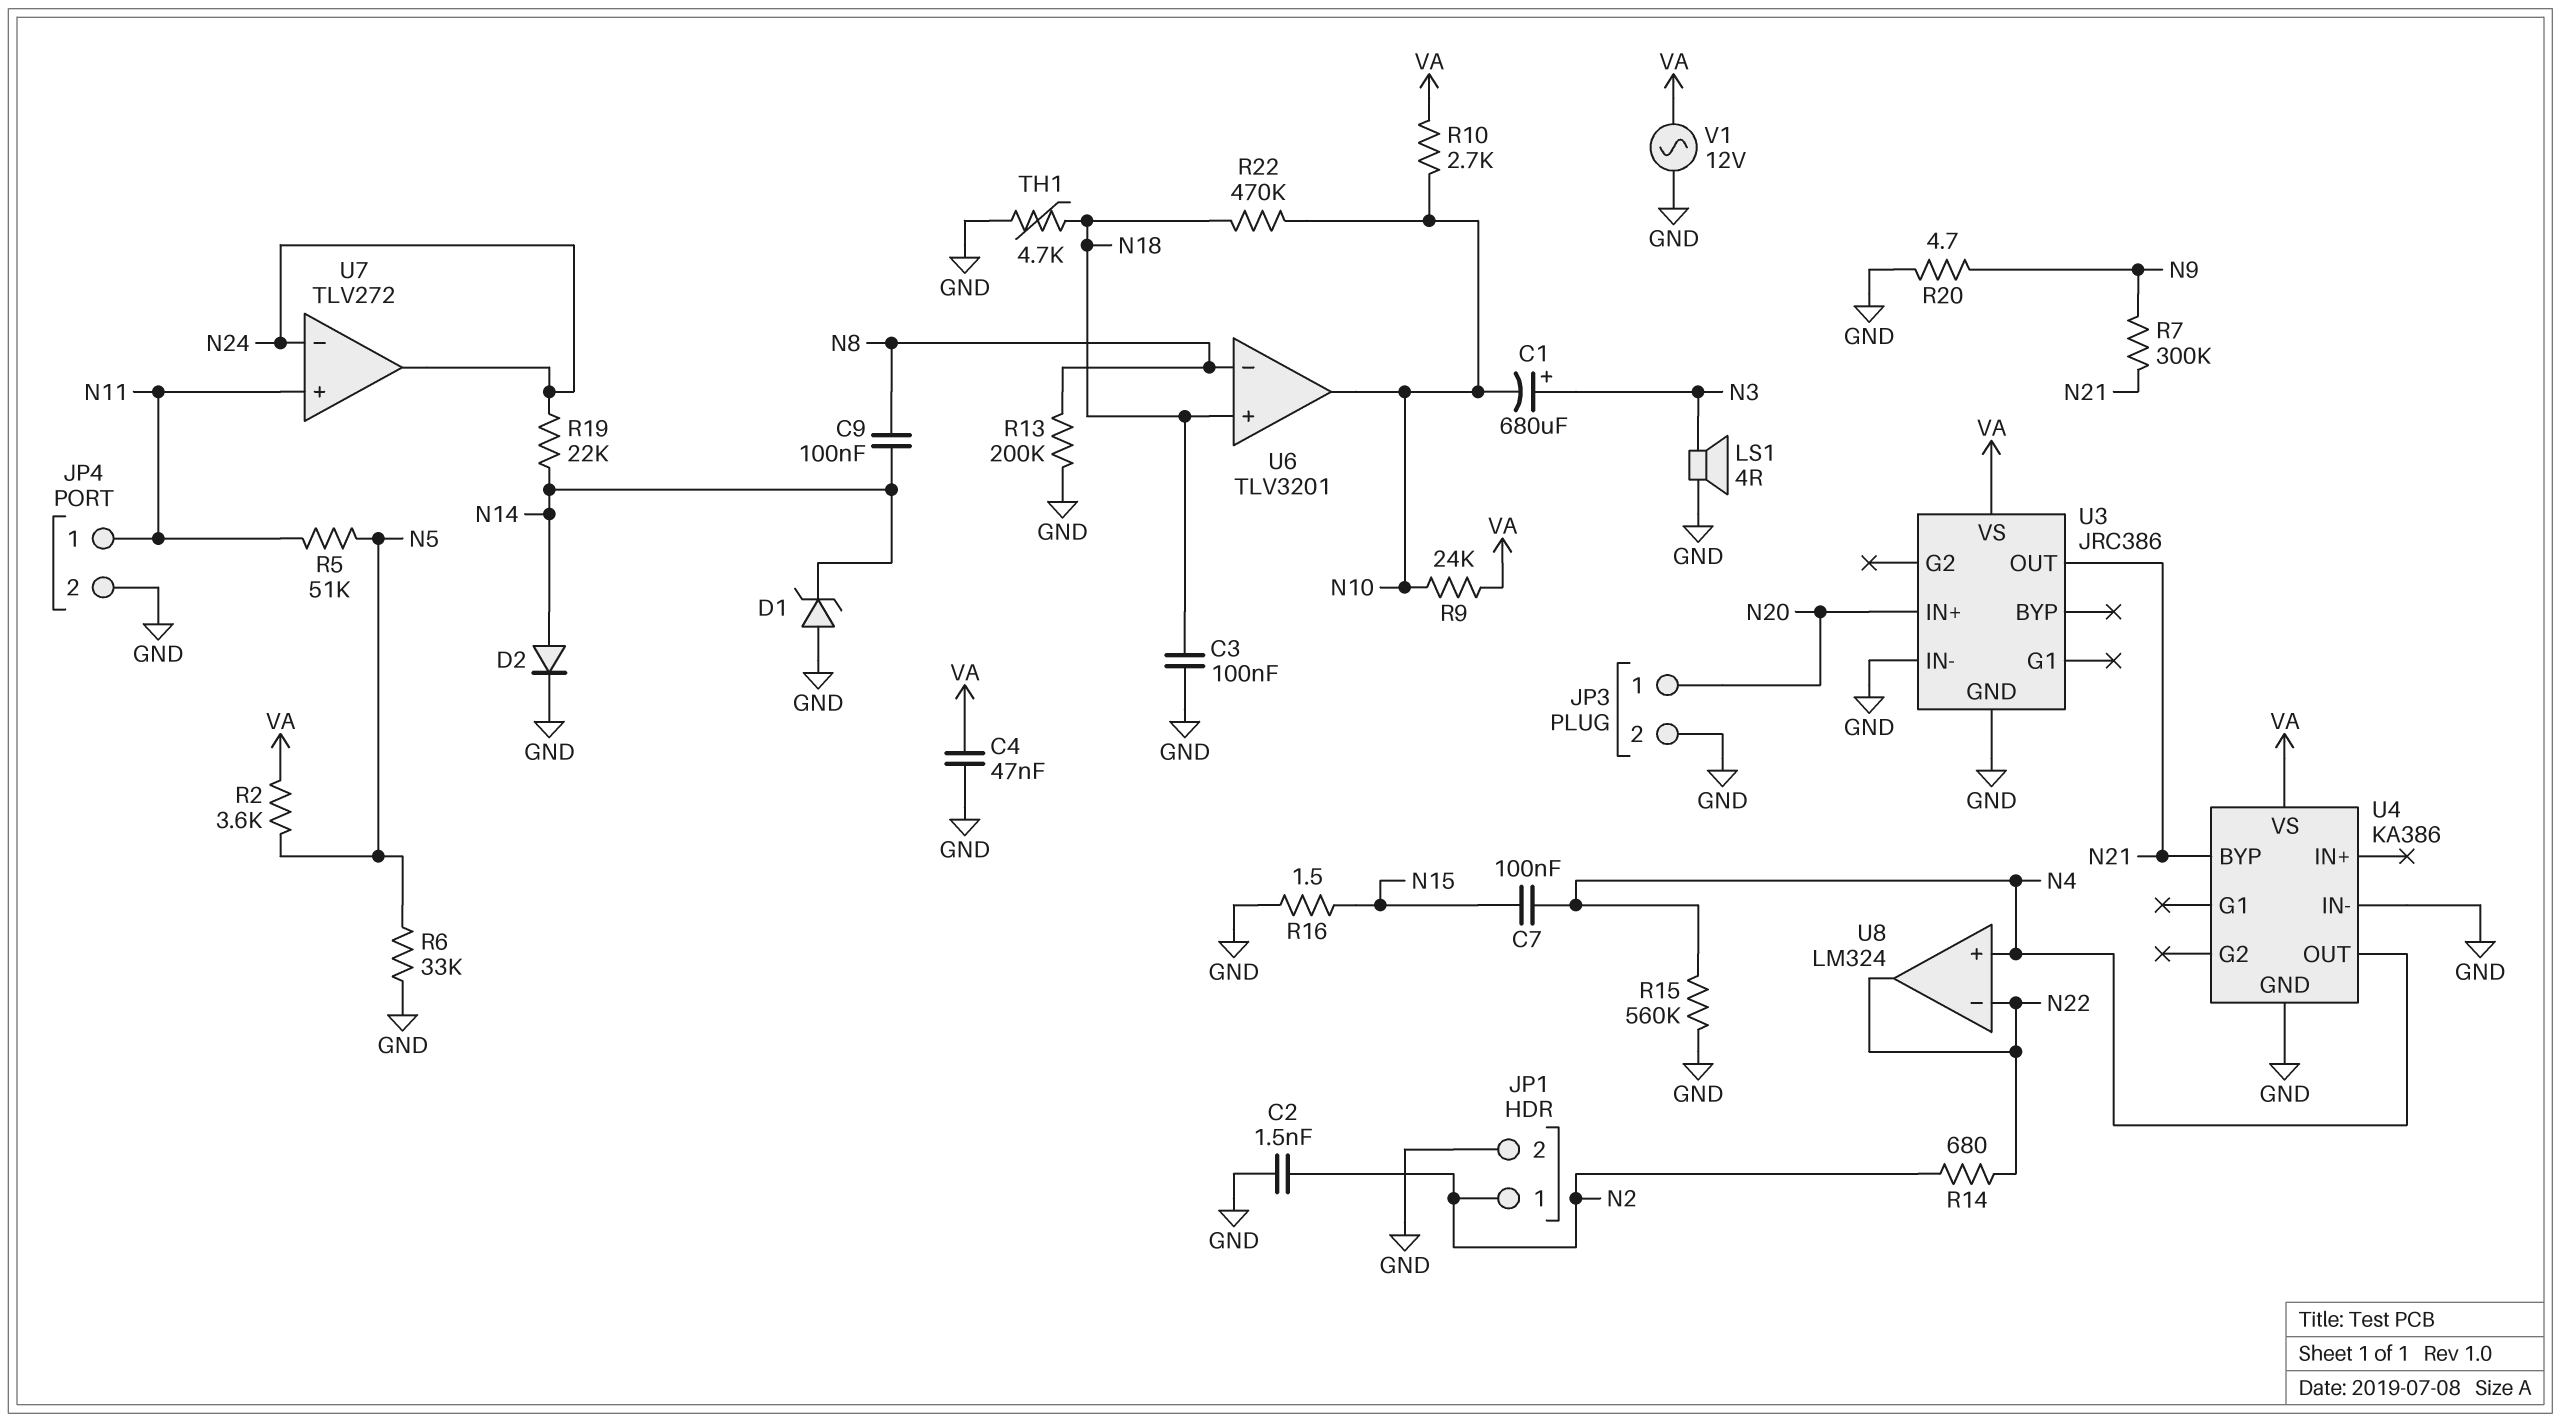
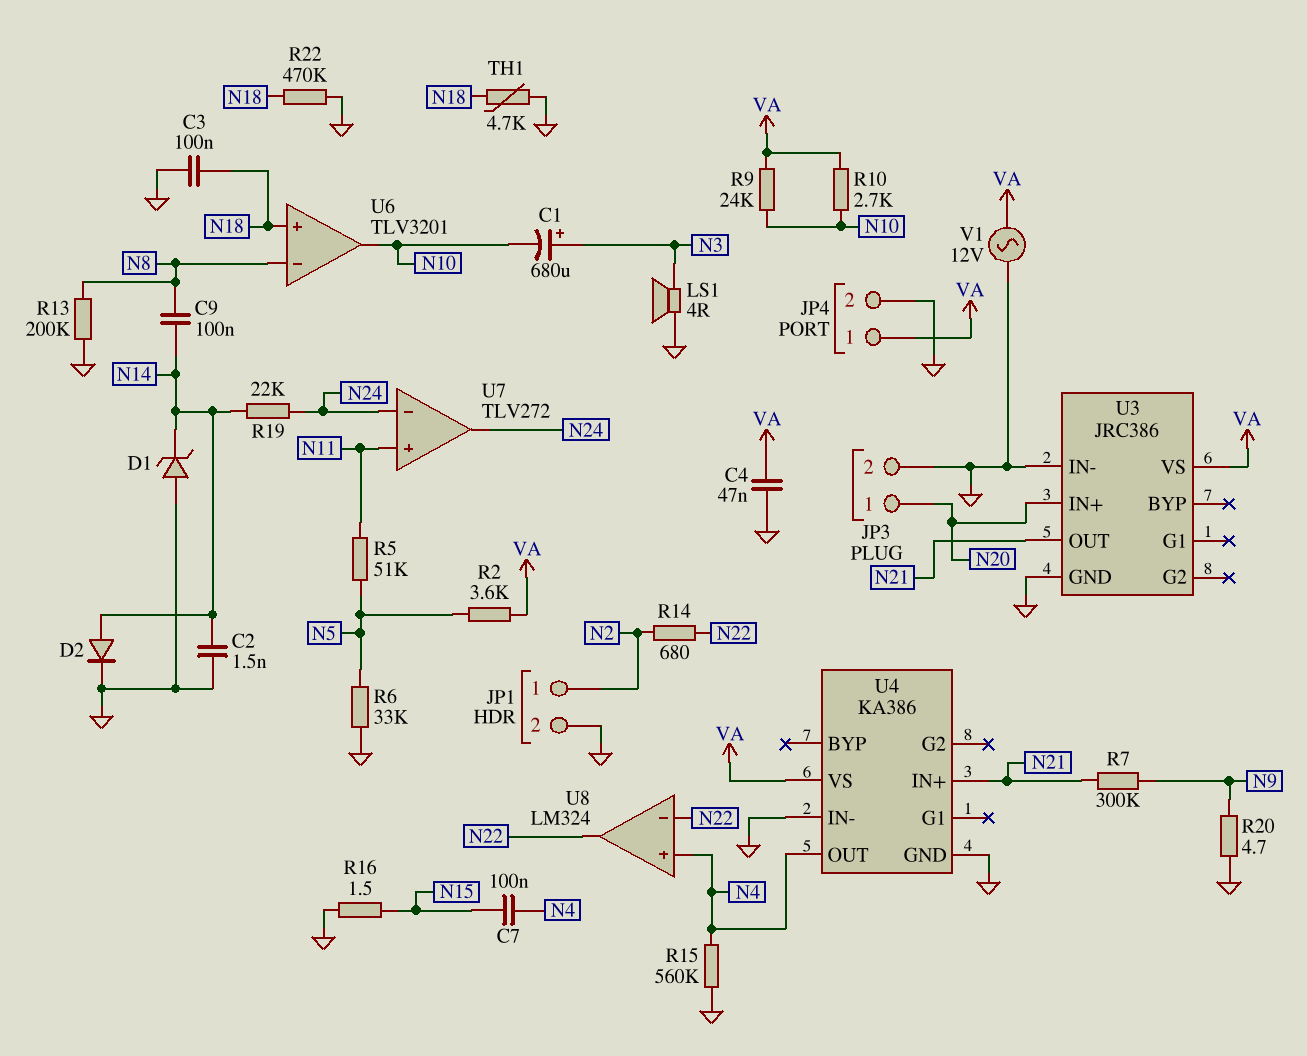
C2: 1.5nF (GND, N2) -> 1.5nF (GND, N14)
JP4 pin 1: N11 -> VA
R22: 470k (N10, N18) -> 470k (GND, N18)
U4 pin BYP: N21 -> none
U4 pin IN+: none -> N21

